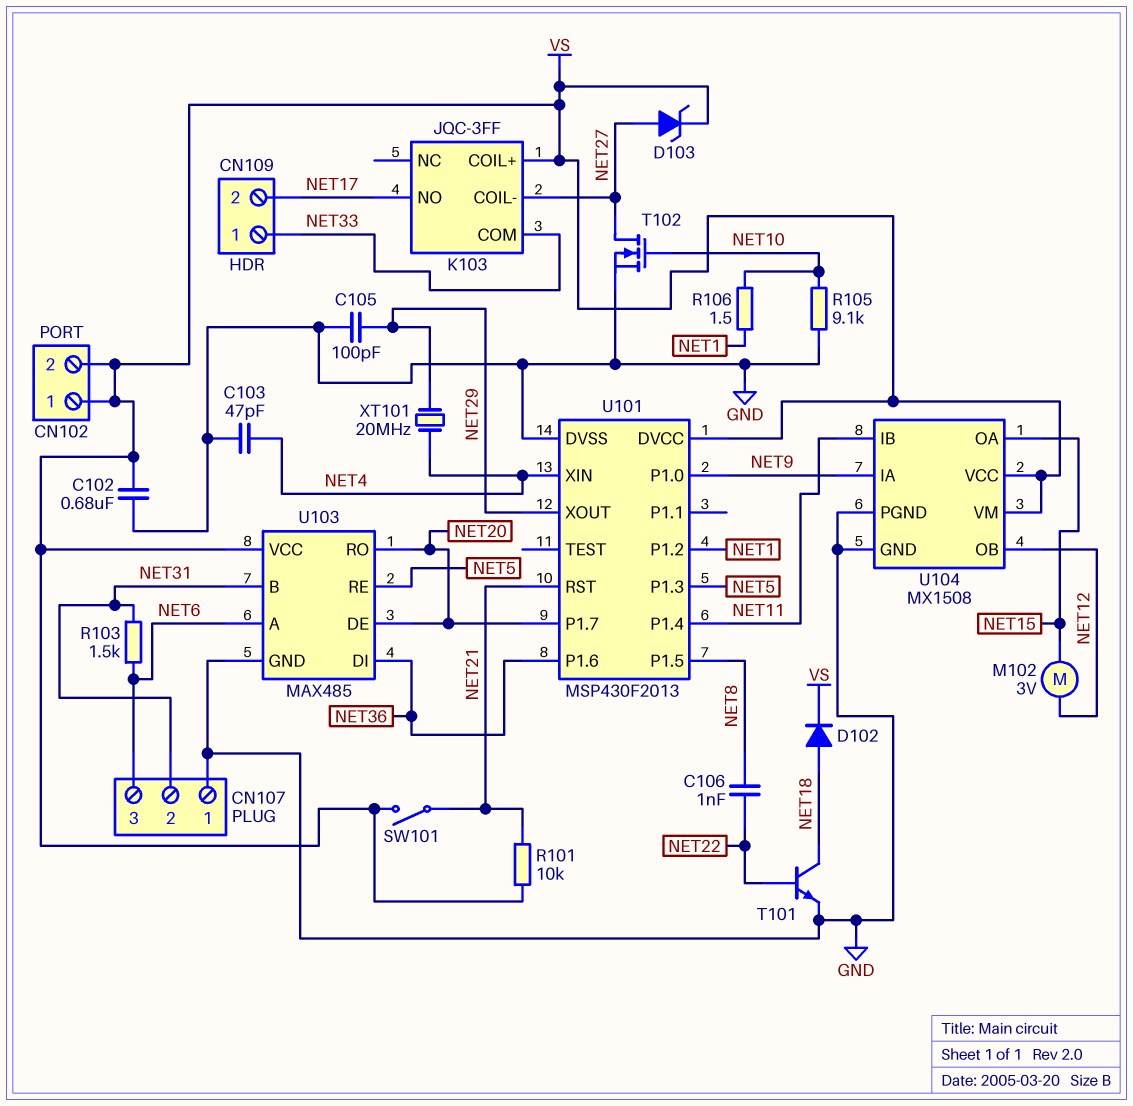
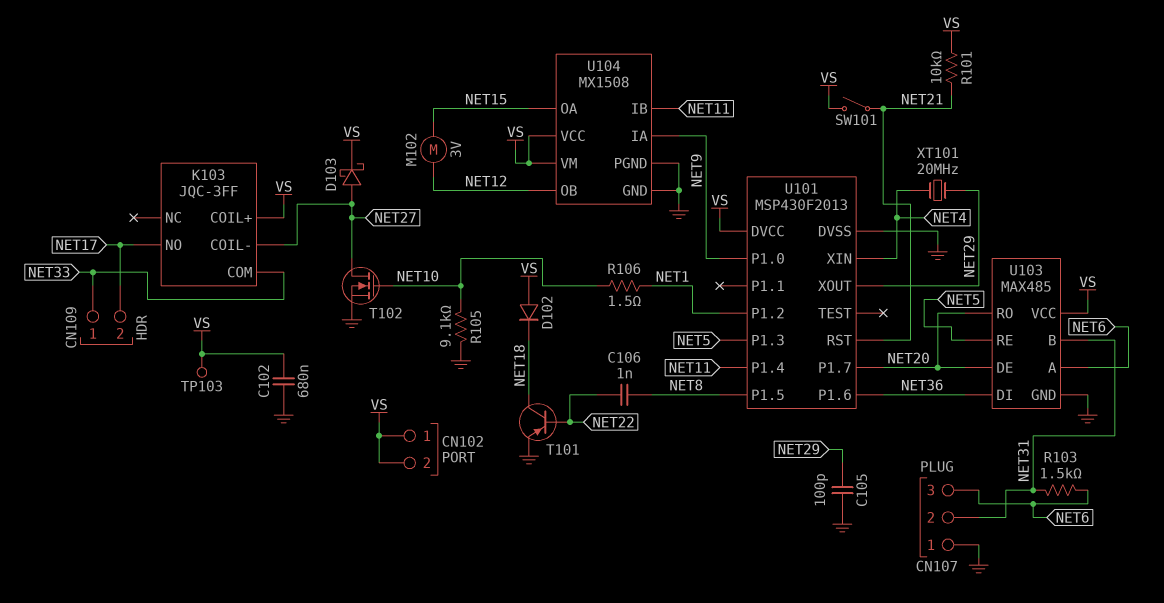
C103: 47pF (GND, NET4) -> none
D102: diode (A NET18, K VS) -> diode (A VS, K NET18)
D103: zener (A NET27, K VS) -> schottky (A NET27, K VS)
T101: NPN (B NET22, C NET18, E GND) -> PNP (B NET22, C NET18, E GND)
TP103: none -> test point (VS)

